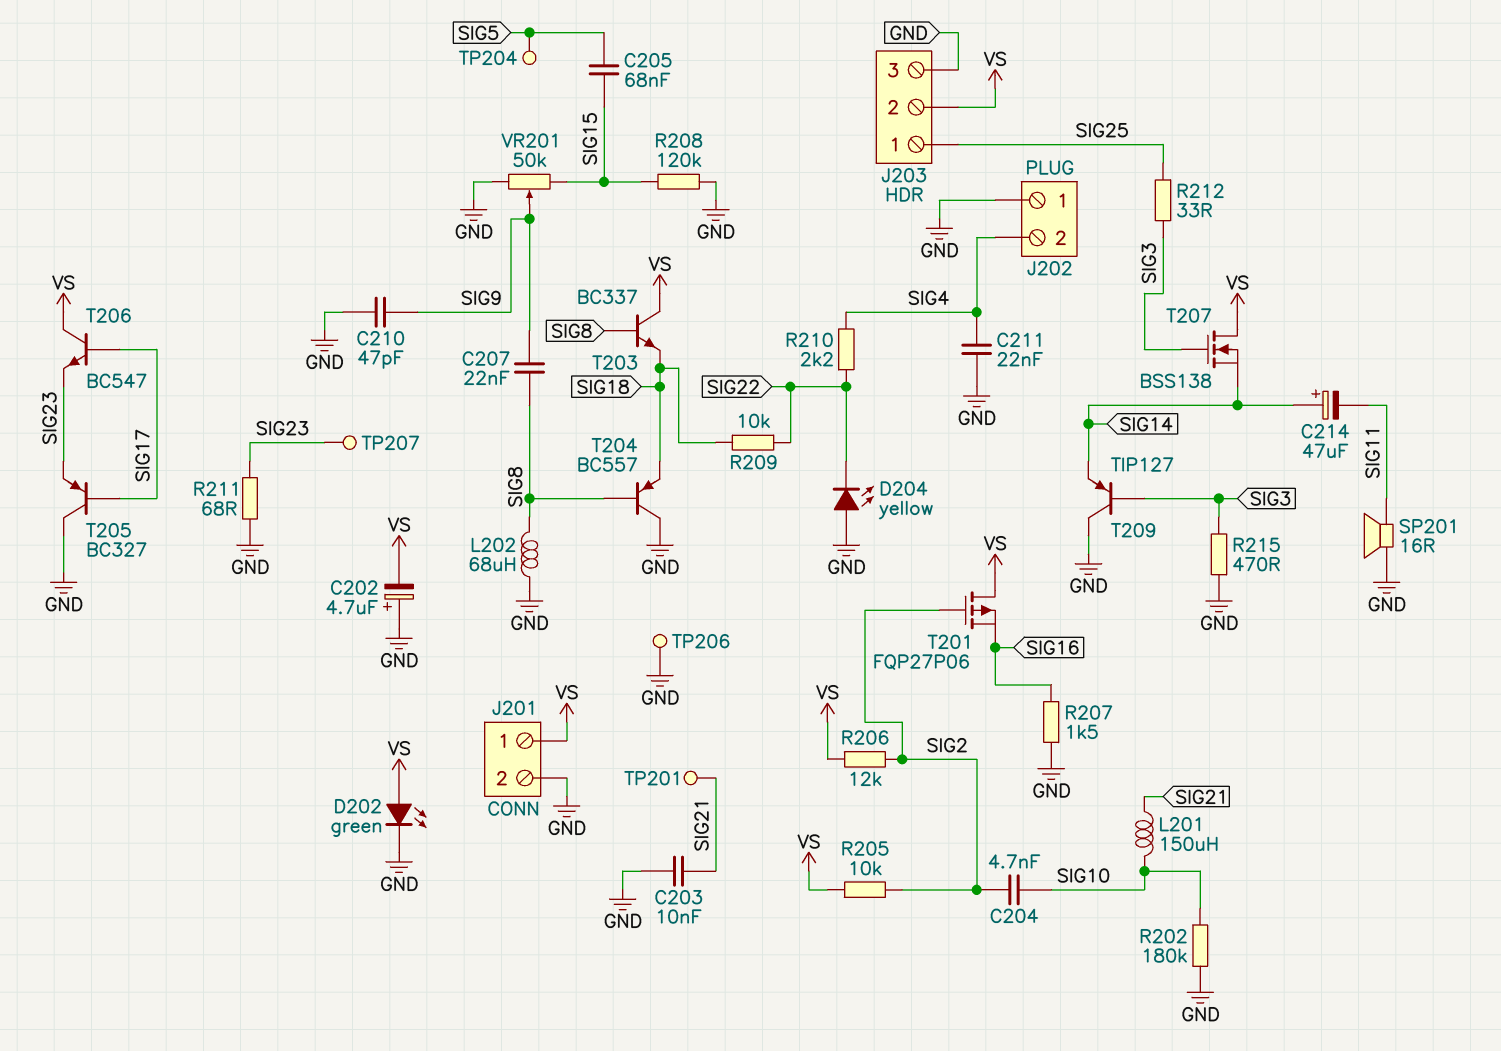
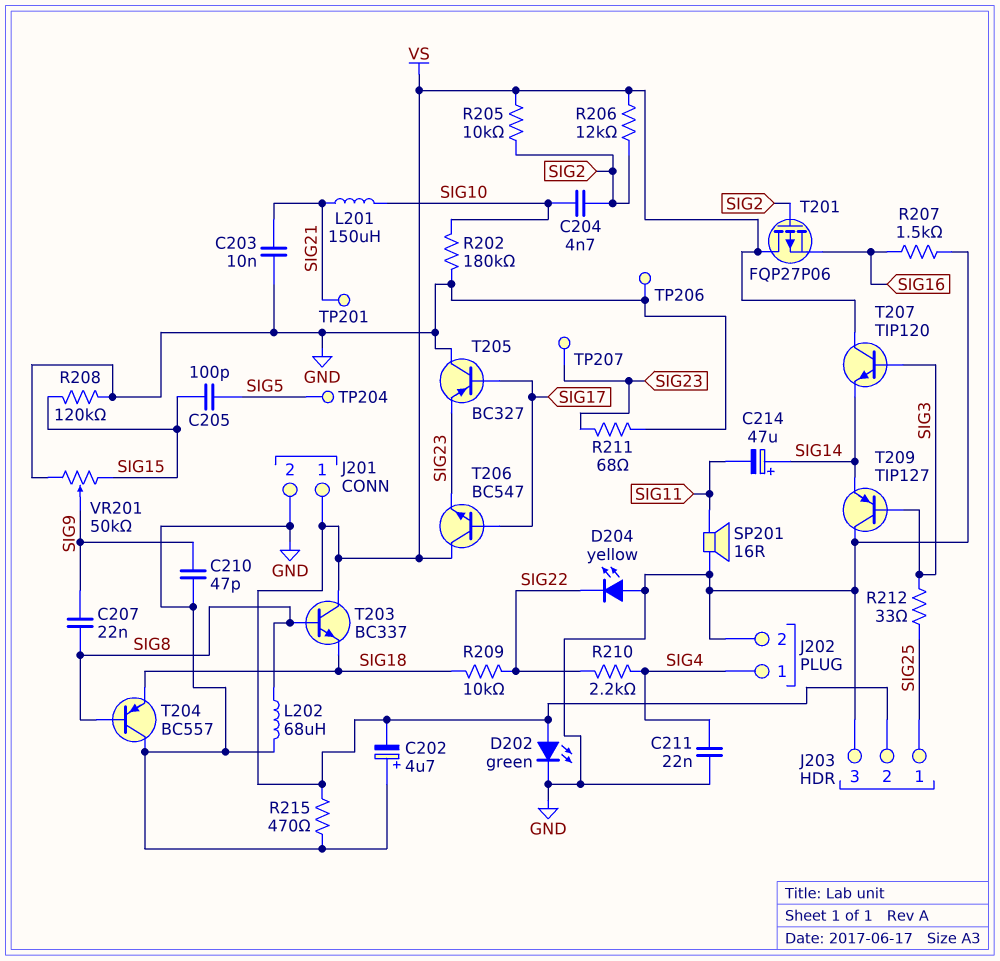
C205: 68nF (SIG5, SIG15) -> 100pF (SIG5, SIG15)
J202 pin 1: GND -> SIG4
J202 pin 2: SIG4 -> GND
R215: 470 (GND, SIG3) -> 470 (GND, VS)
T207: NMOS BSS138 (G SIG3, D VS, S SIG14) -> NPN TIP120 (B SIG3, C VS, E SIG14)

